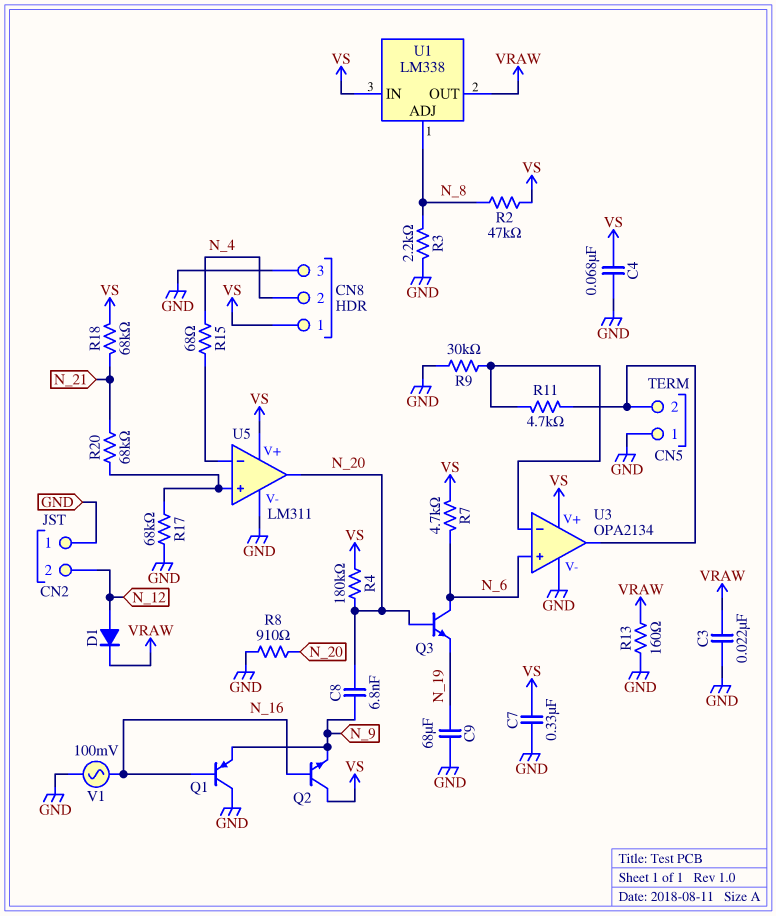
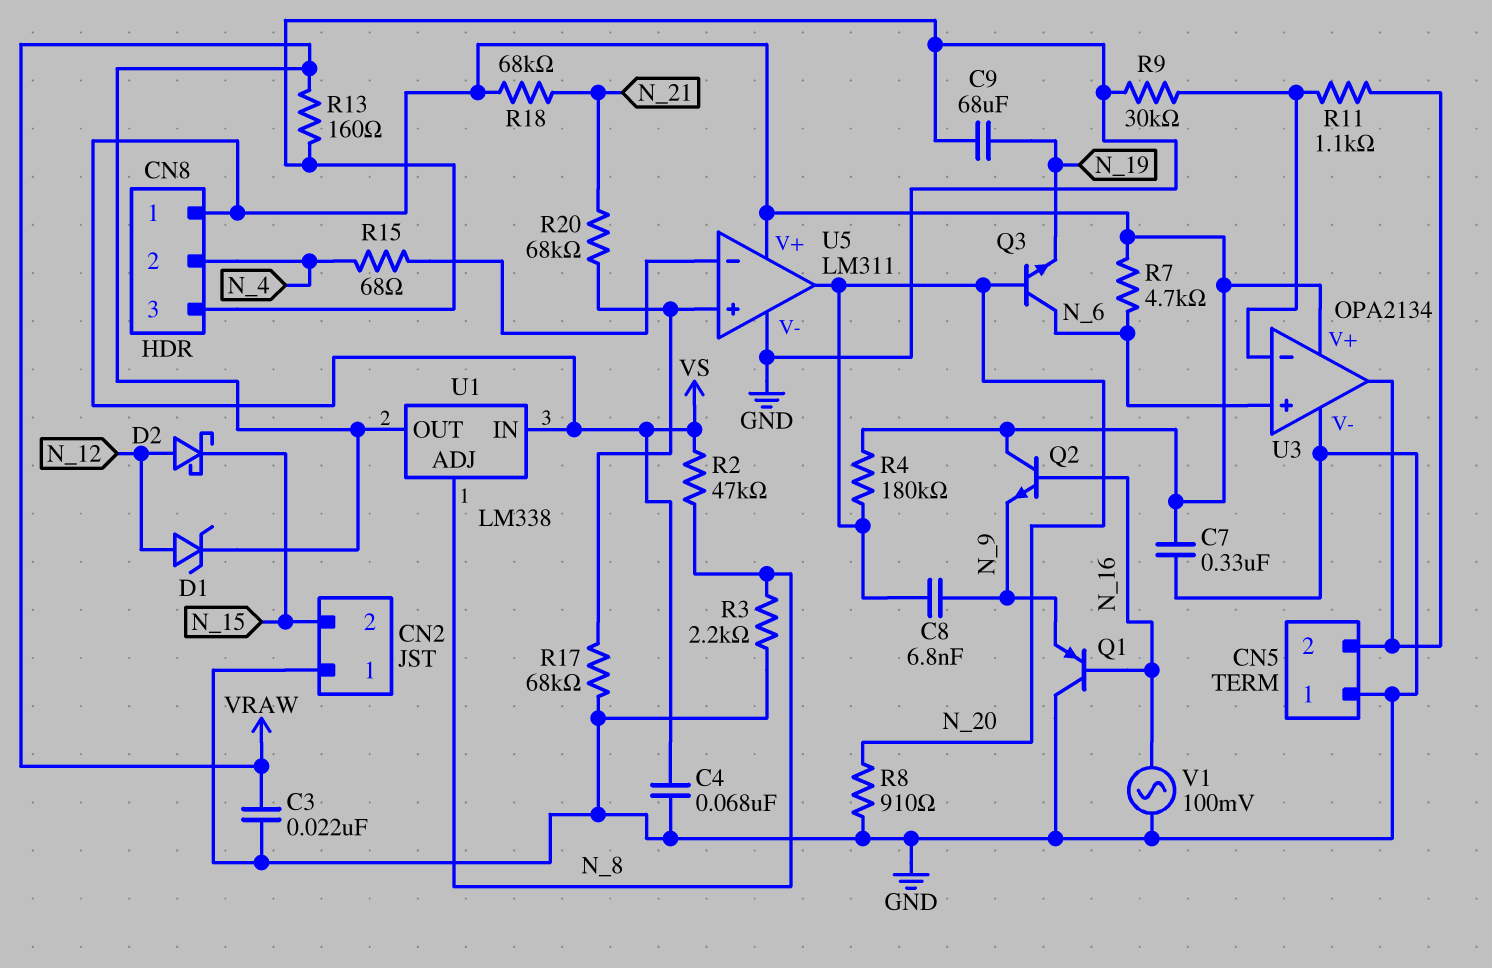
CN2 pin 2: N_12 -> N_15
D1: diode (A N_12, K VRAW) -> zener (A N_12, K VRAW)
D2: none -> schottky (A N_12, K N_15)
R11: 4.7k (CN5/2, U3/in-) -> 1.1k (CN5/2, U3/in-)

